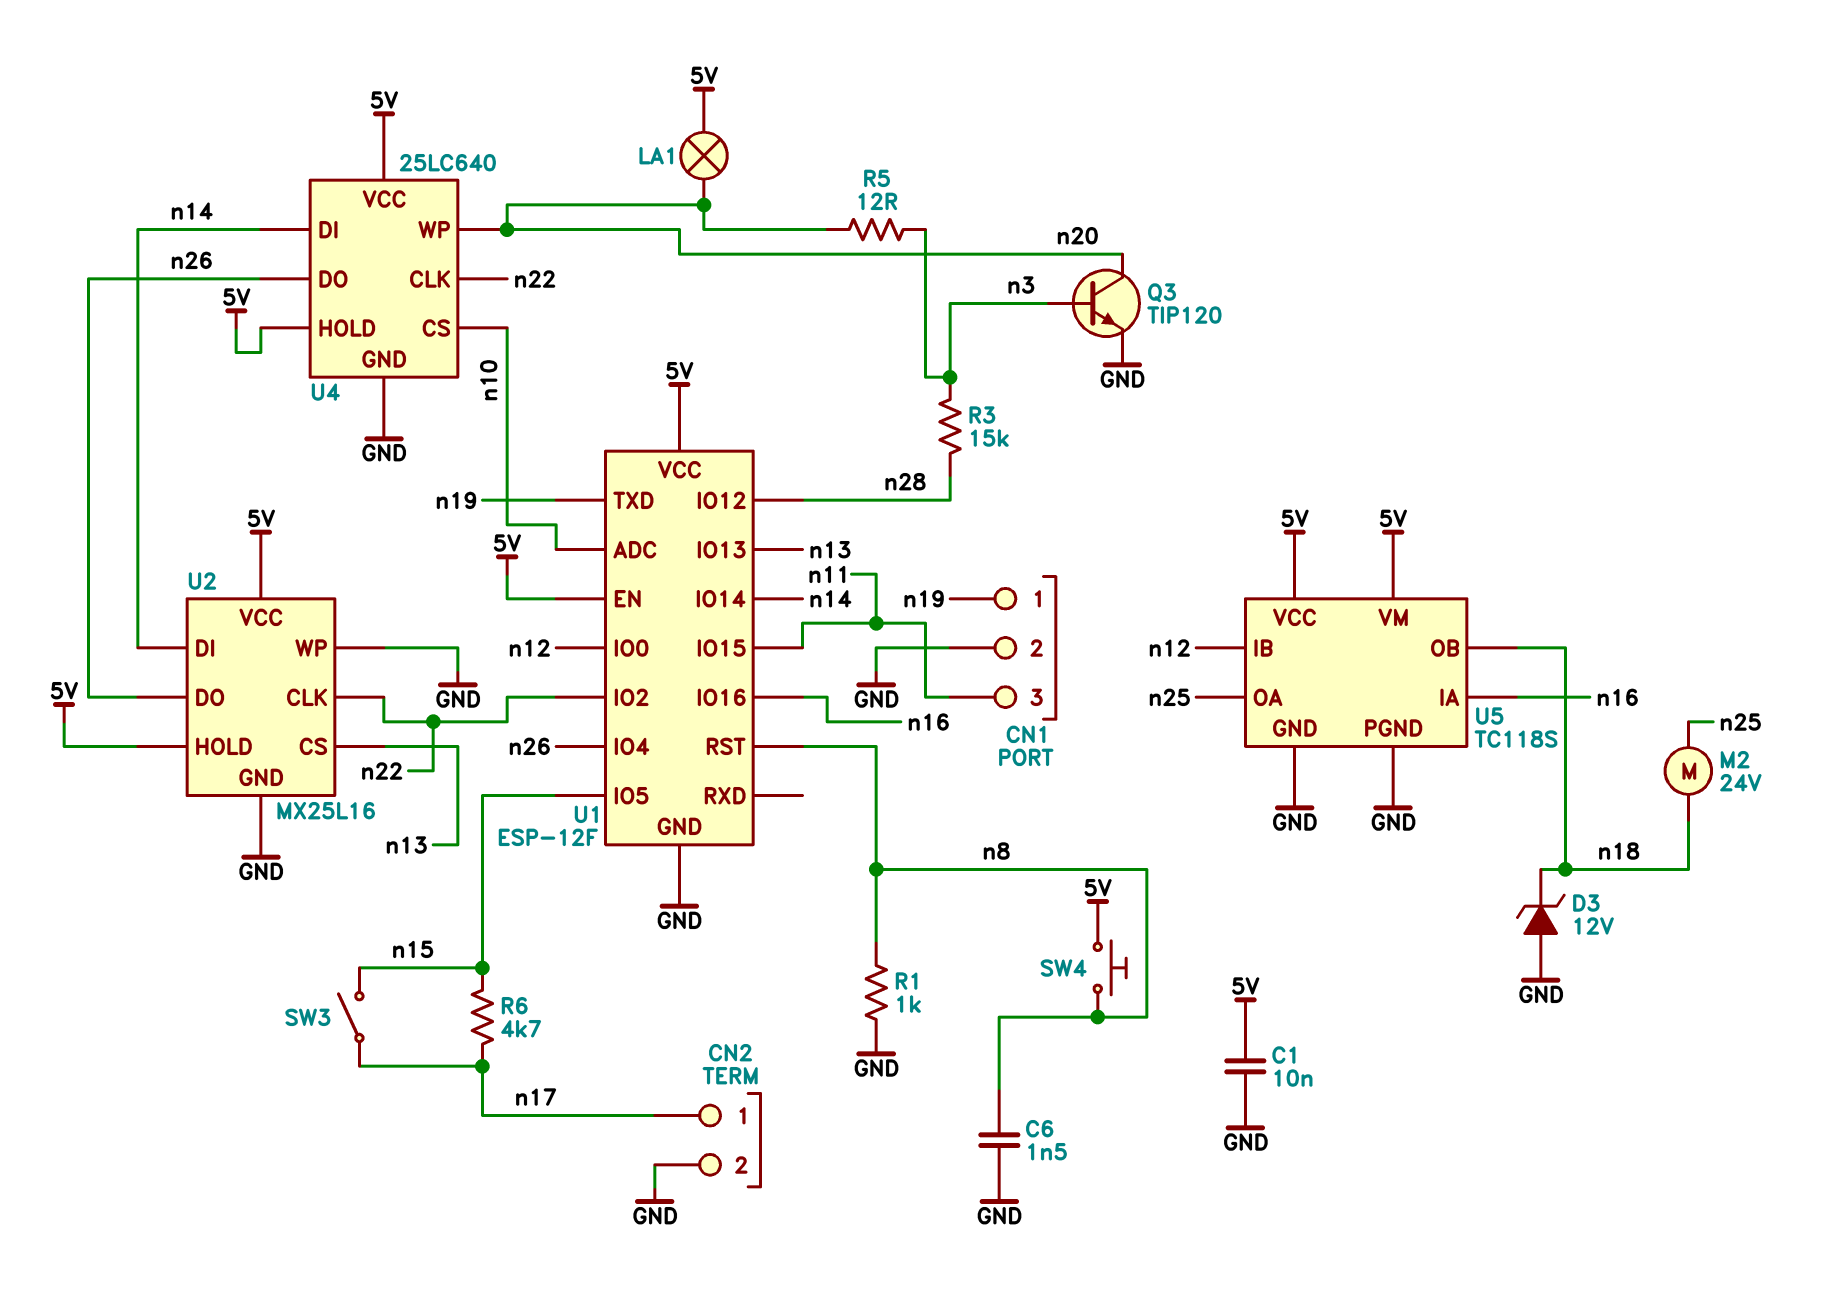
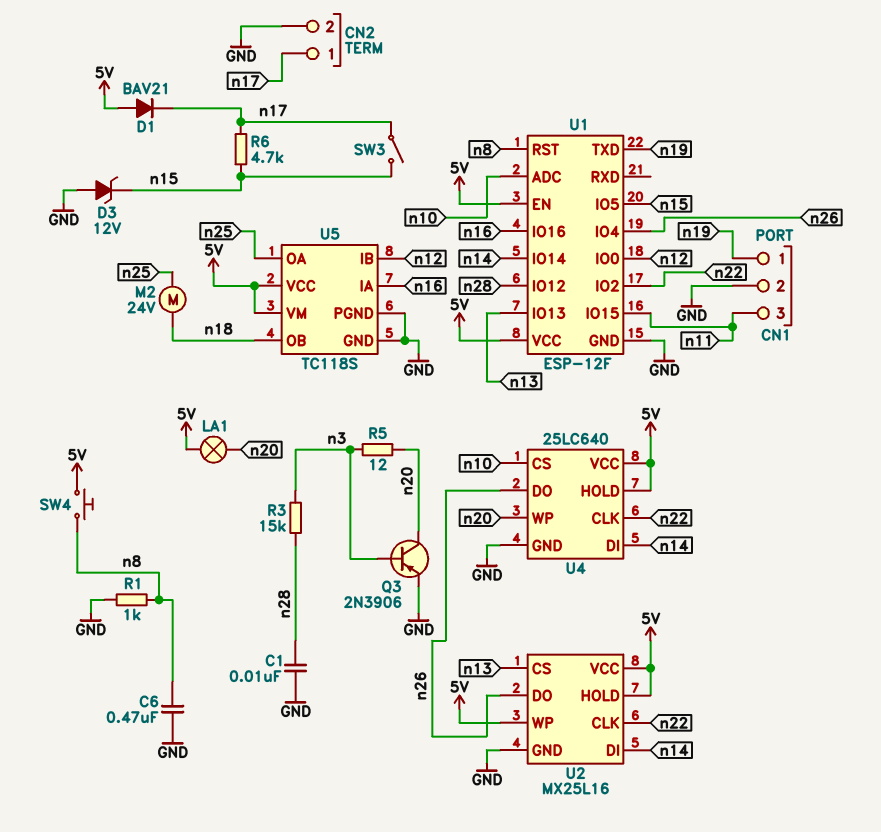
C1: 10nF (5V, GND) -> 10nF (GND, n28)
C6: 1.5nF (GND, n8) -> 470nF (GND, n8)
D1: none -> diode BAV21 (A 5V, K n17)
D3: zener 12V (A GND, K n18) -> zener 12V (A GND, K n15)
Q3: NPN TIP120 (B n3, C n20, E GND) -> PNP 2N3906 (B n3, C n20, E GND)
U2 pin WP: GND -> 5V

